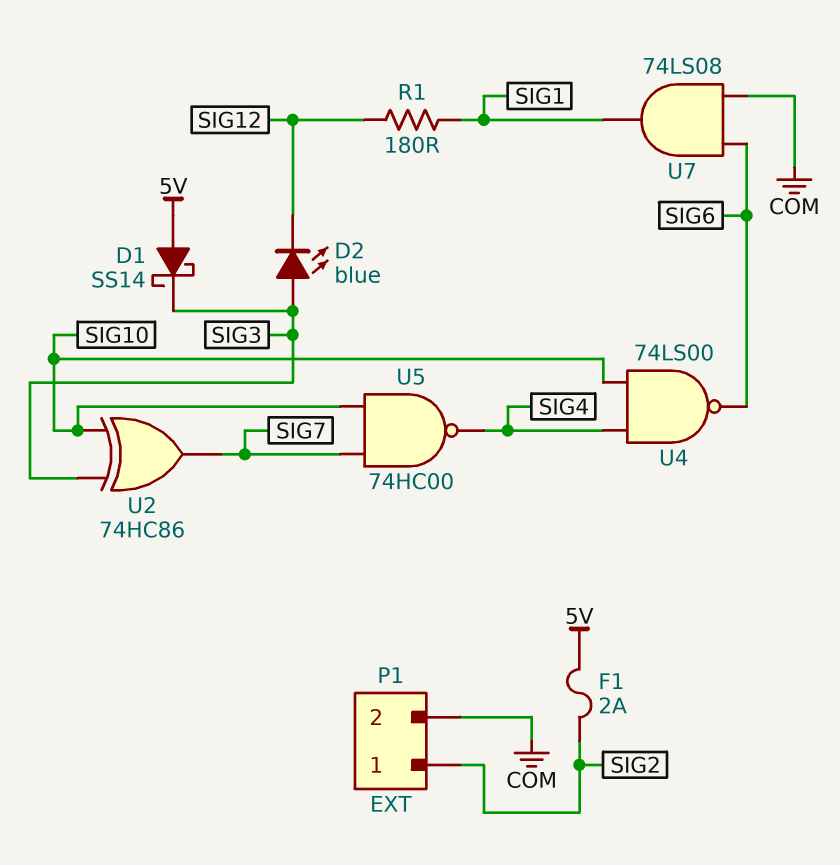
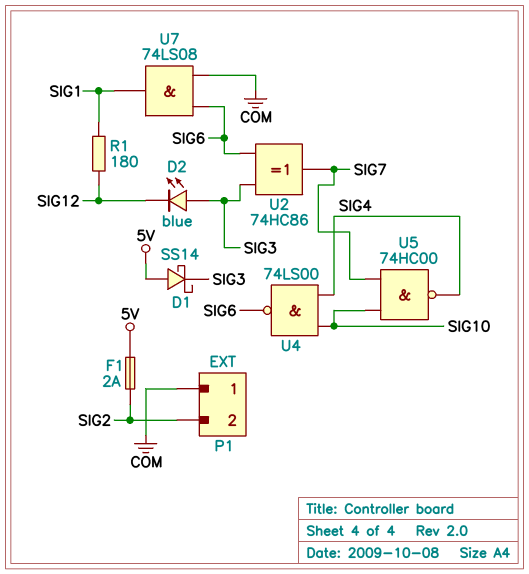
P1 pin 1: SIG2 -> COM
P1 pin 2: COM -> SIG2
U2: XOR 74HC86 (in SIG3, in SIG10, out SIG7) -> XOR 74HC86 (in SIG3, in SIG6, out SIG7)

